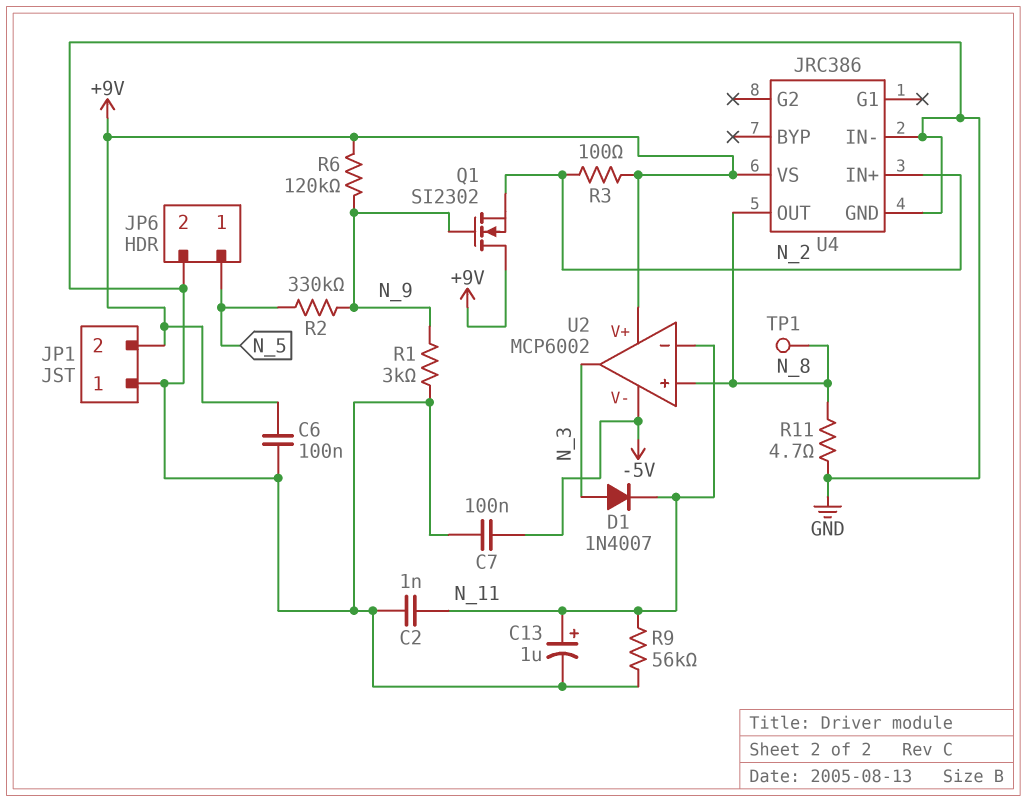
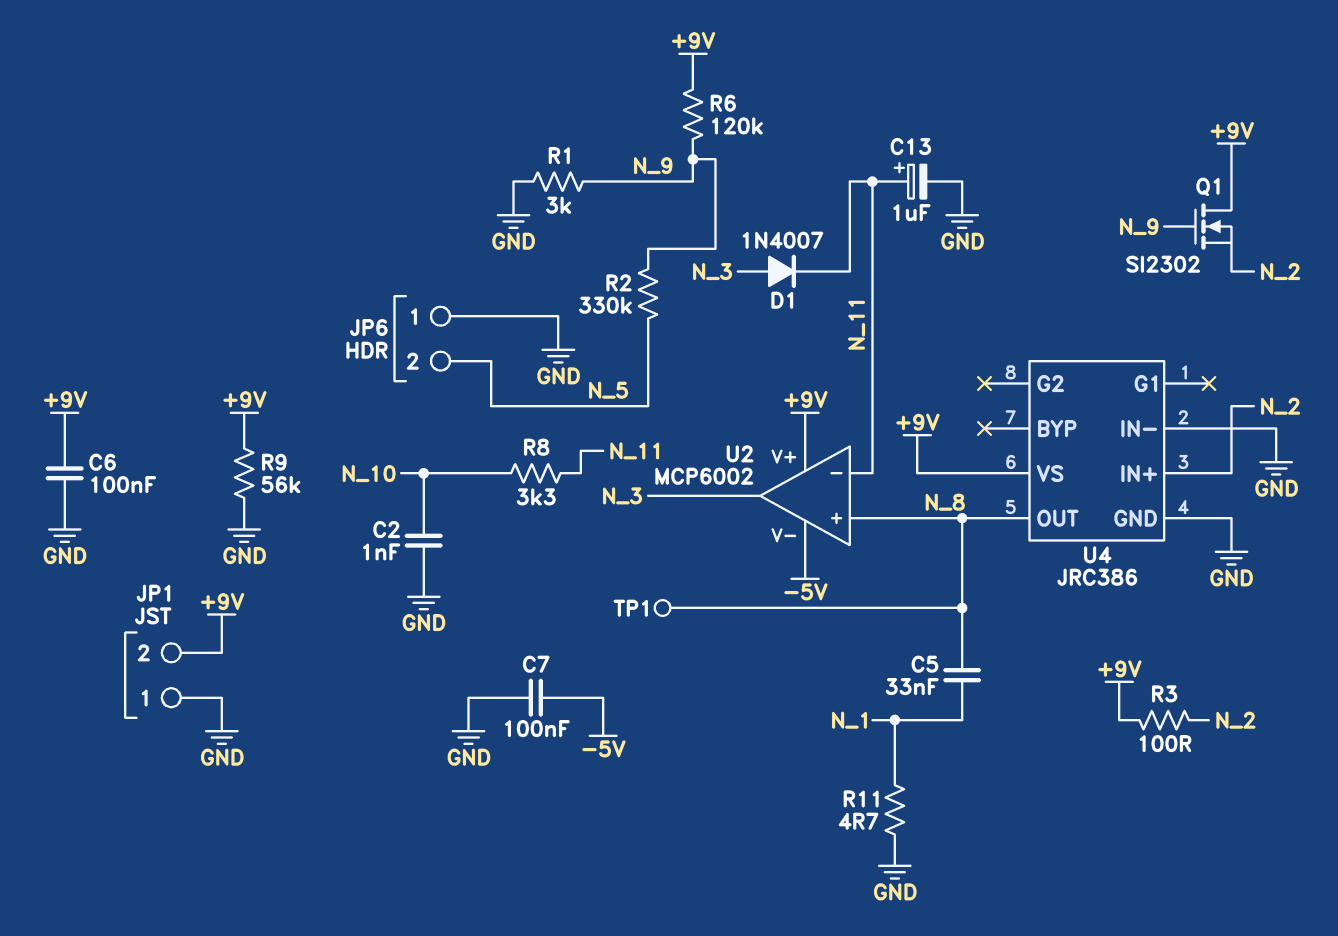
C2: 1nF (GND, N_11) -> 1nF (GND, N_10)
C5: none -> 33nF (N_1, N_8)
JP6 pin 1: N_5 -> GND
JP6 pin 2: GND -> N_5
R8: none -> 3.3k (N_10, N_11)
R9: 56k (GND, N_11) -> 56k (+9V, GND)
R11: 4.7 (GND, N_8) -> 4.7 (GND, N_1)

